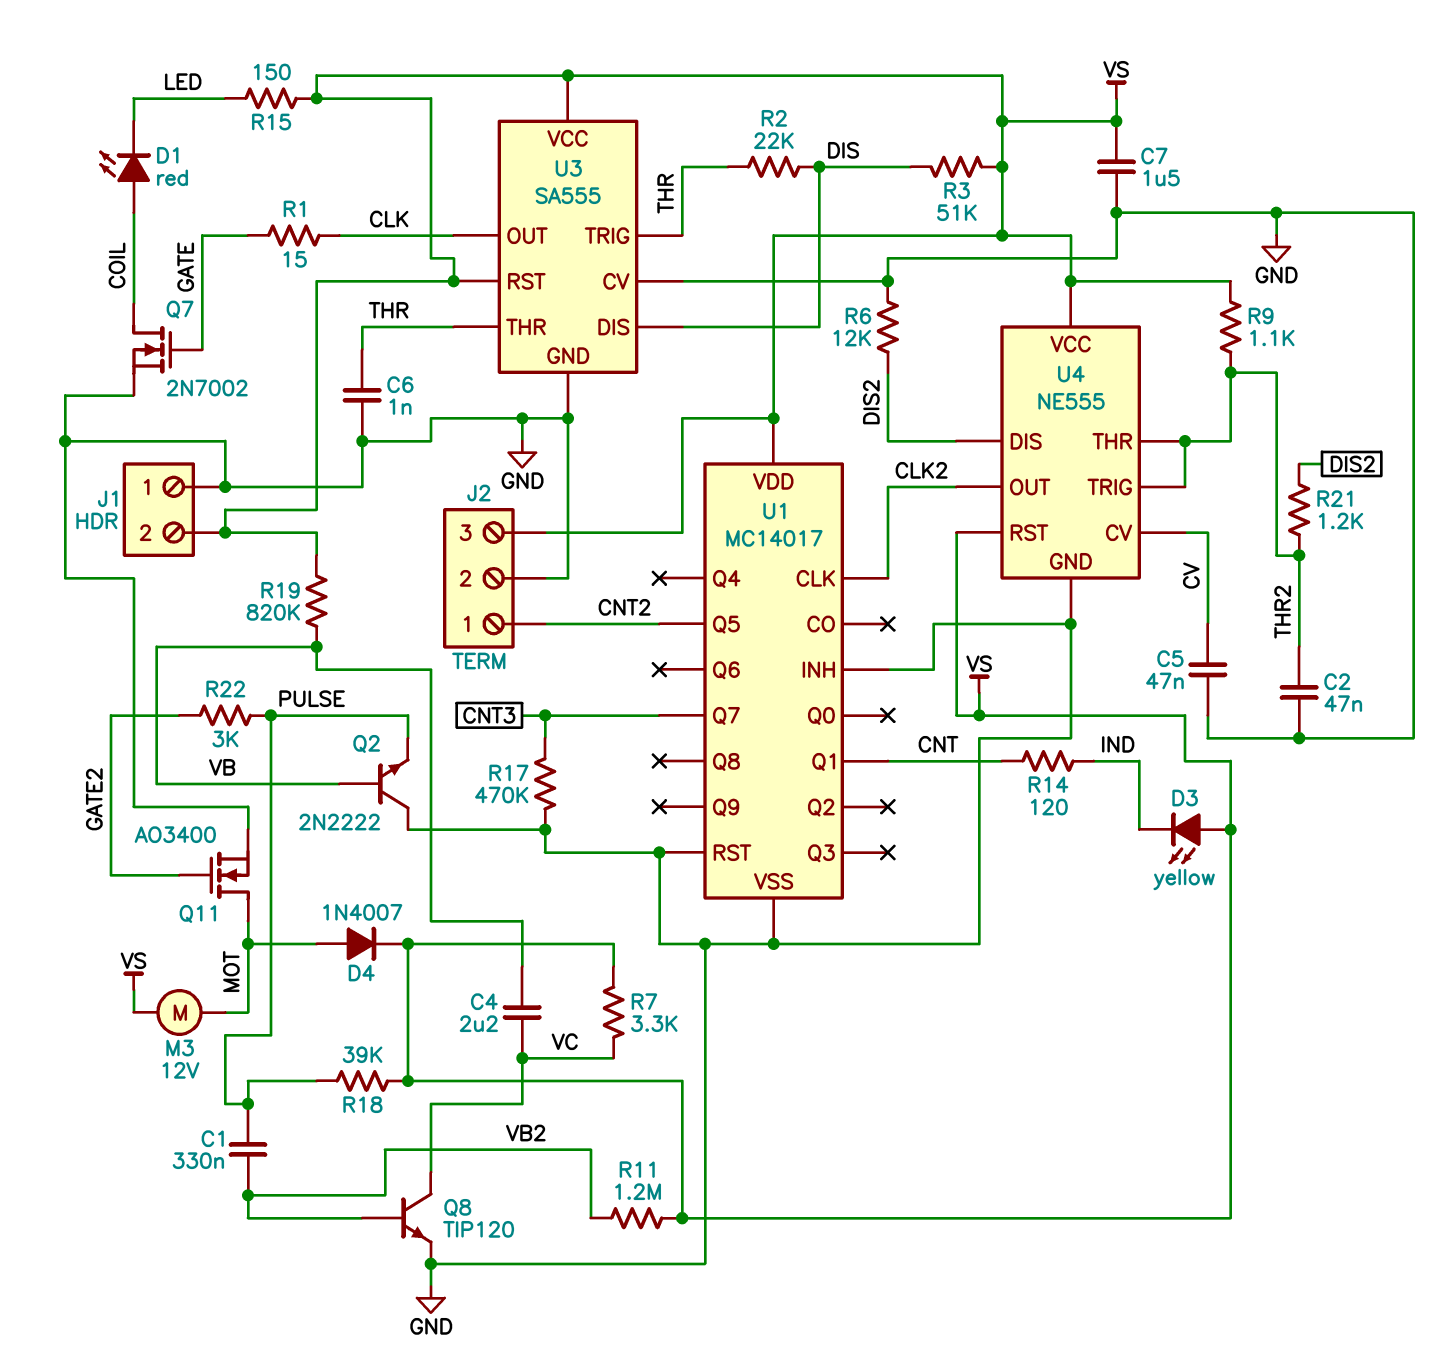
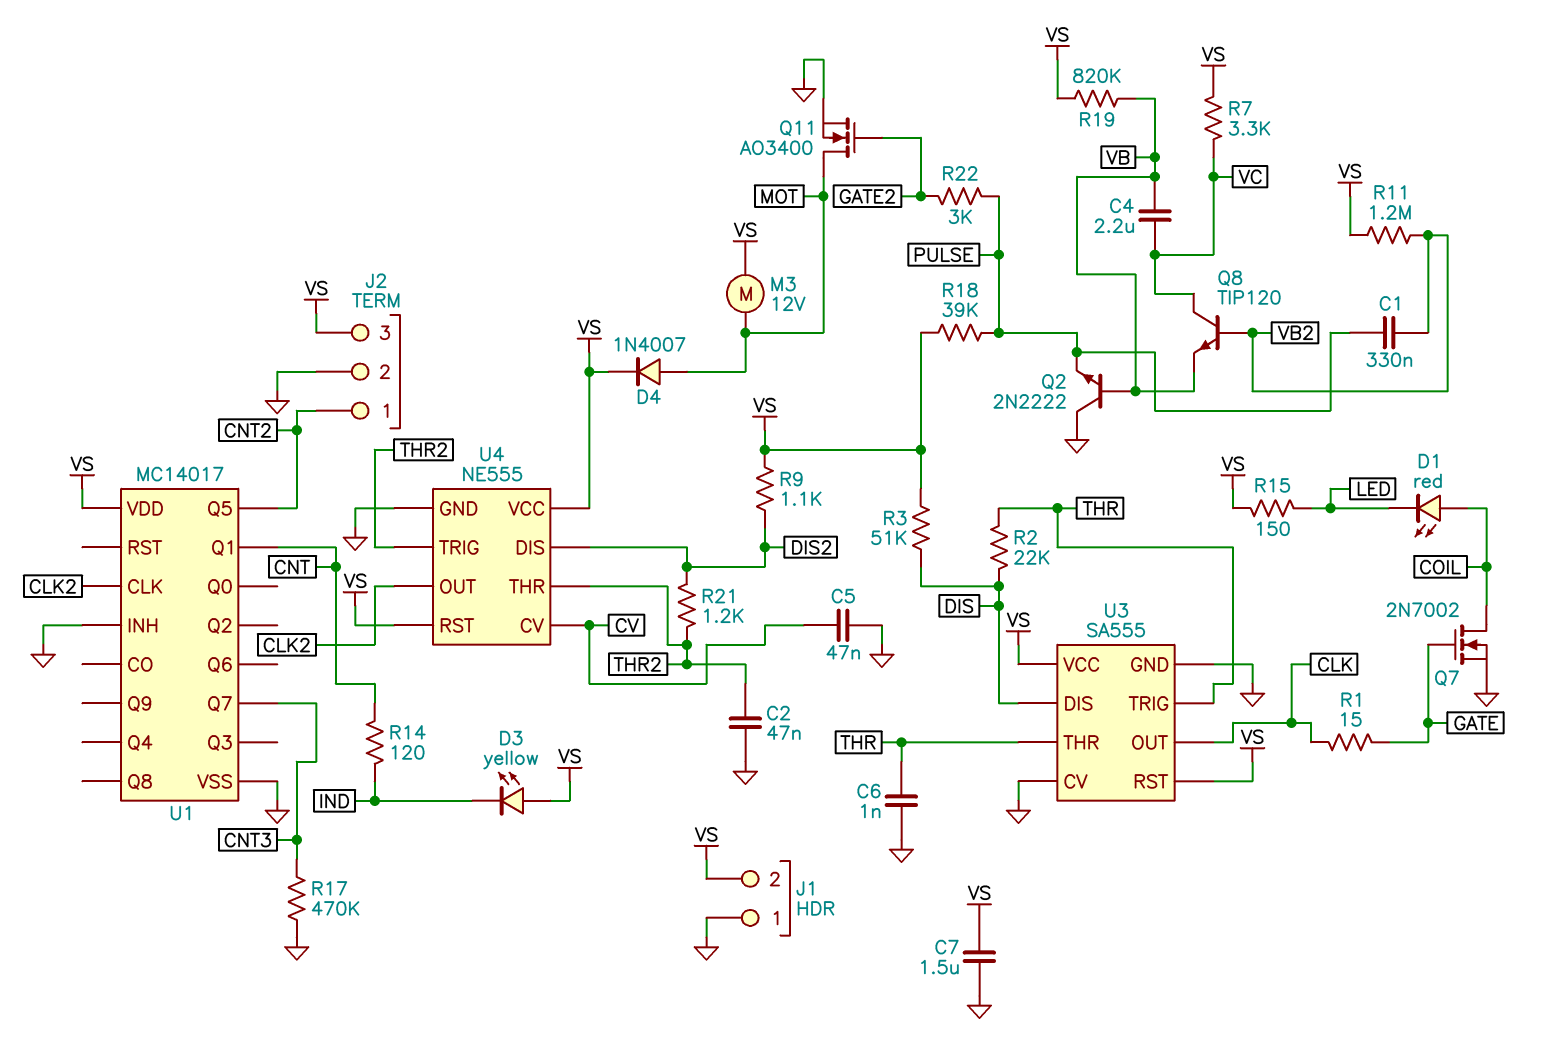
Q8: NPN TIP120 (B VB2, C VC, E GND) -> NPN TIP120 (B VB2, C VC, E VB)
R6: 12k (DIS2, GND) -> none
R9: 1.1k (THR2, VS) -> 1.1k (DIS2, VS)
U1 pin RST: GND -> none

